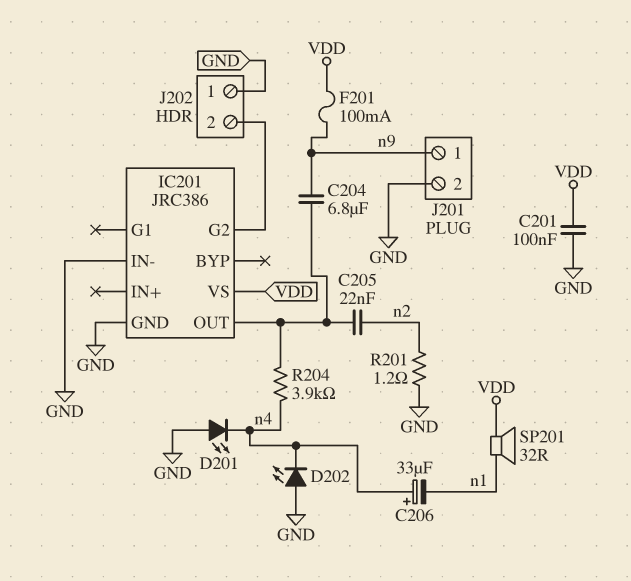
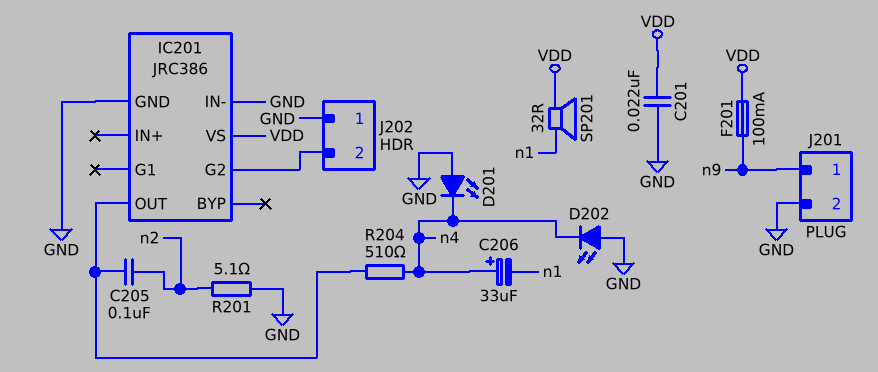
C201: 100nF (GND, VDD) -> 22nF (GND, VDD)
C204: 6.8uF (IC201/OUT, n9) -> none
C205: 22nF (IC201/OUT, n2) -> 100nF (IC201/OUT, n2)
R201: 1.2 (GND, n2) -> 5.1 (GND, n2)
R204: 3.9k (IC201/OUT, n4) -> 510 (IC201/OUT, n4)

